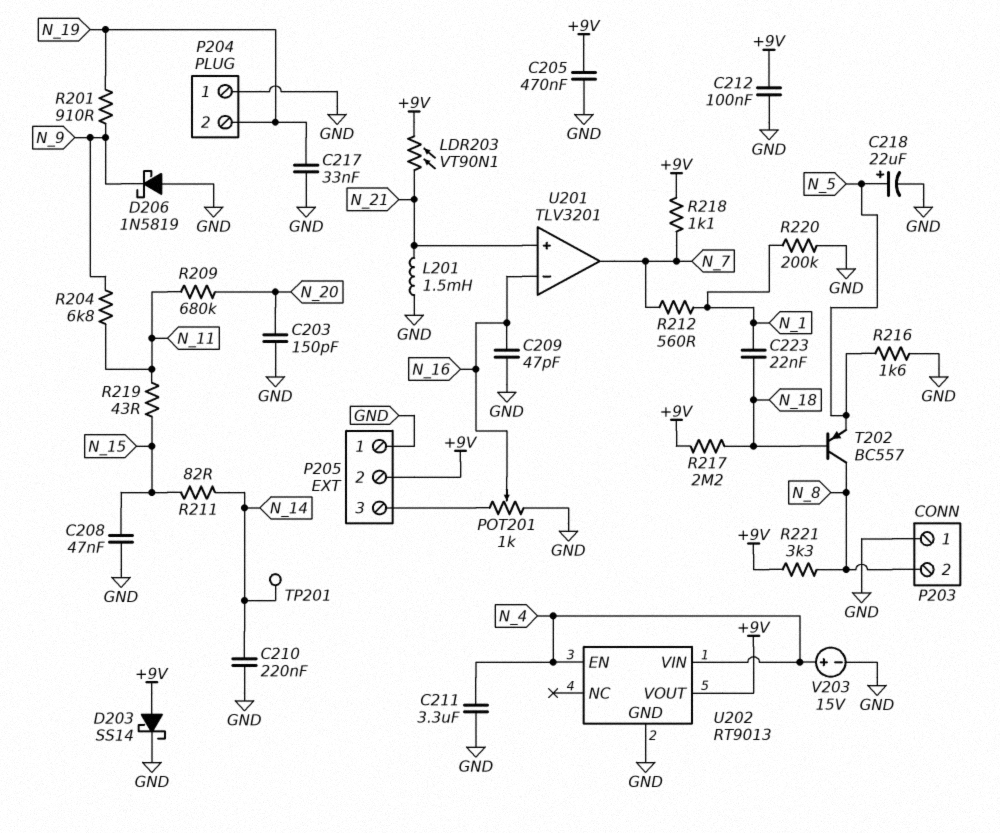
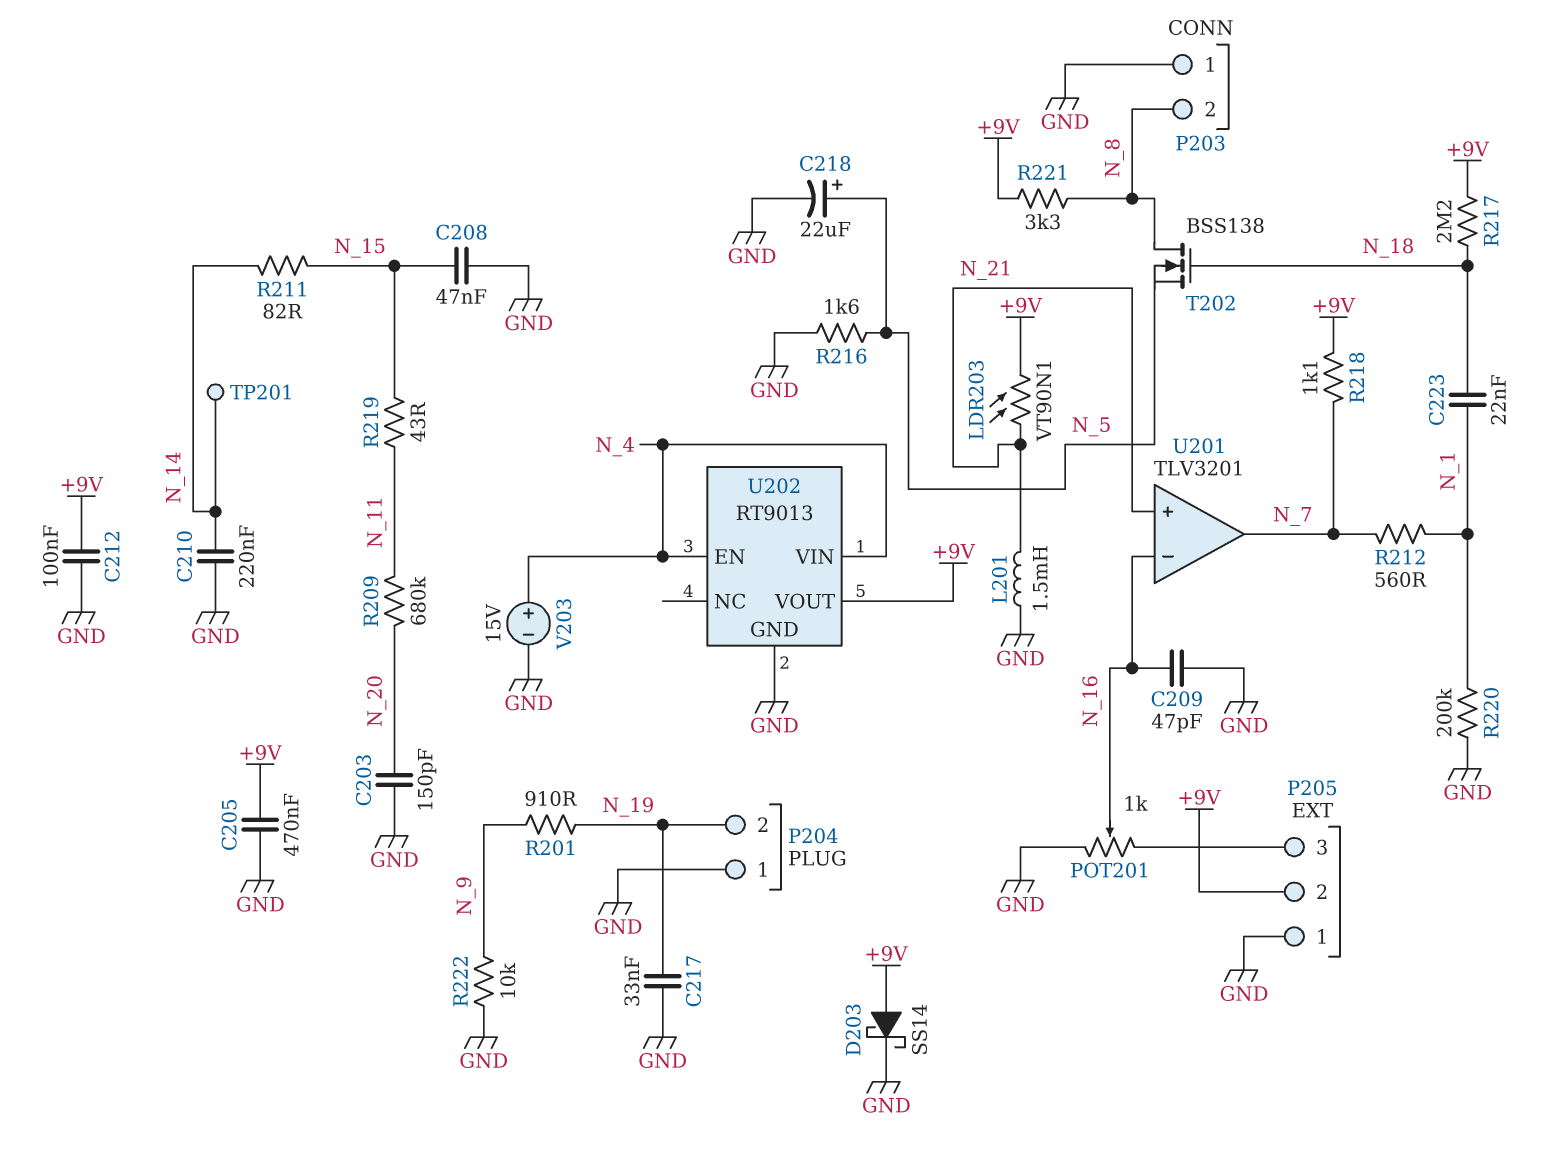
C211: 3.3uF (GND, N_4) -> none
D206: schottky 1N5819 (A GND, K N_9) -> none
R204: 6.8k (N_9, N_11) -> none
R222: none -> 10k (GND, N_9)
T202: PNP BC557 (B N_18, C N_8, E N_5) -> NMOS BSS138 (G N_18, D N_8, S N_5)

